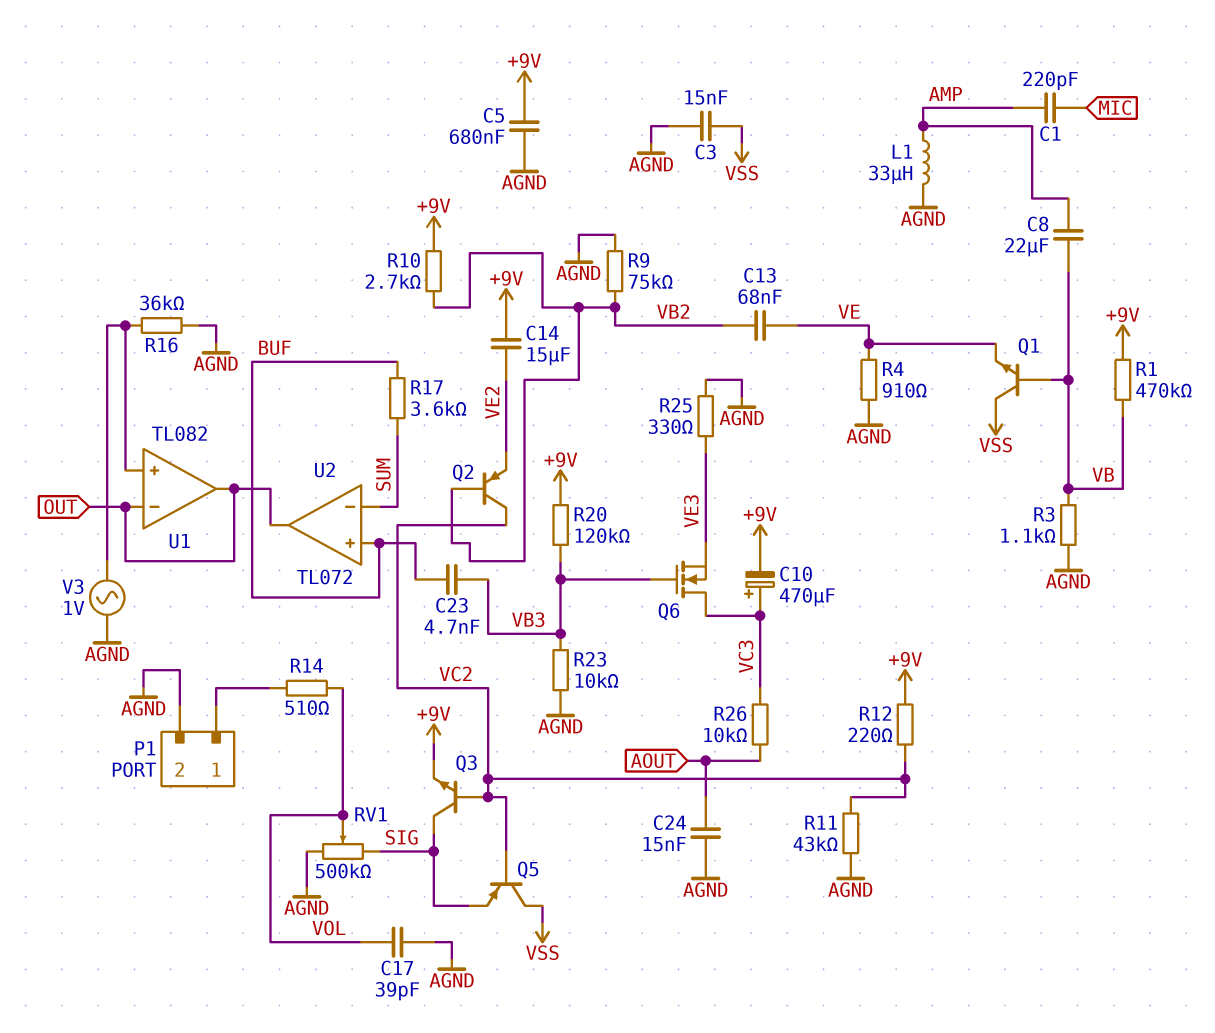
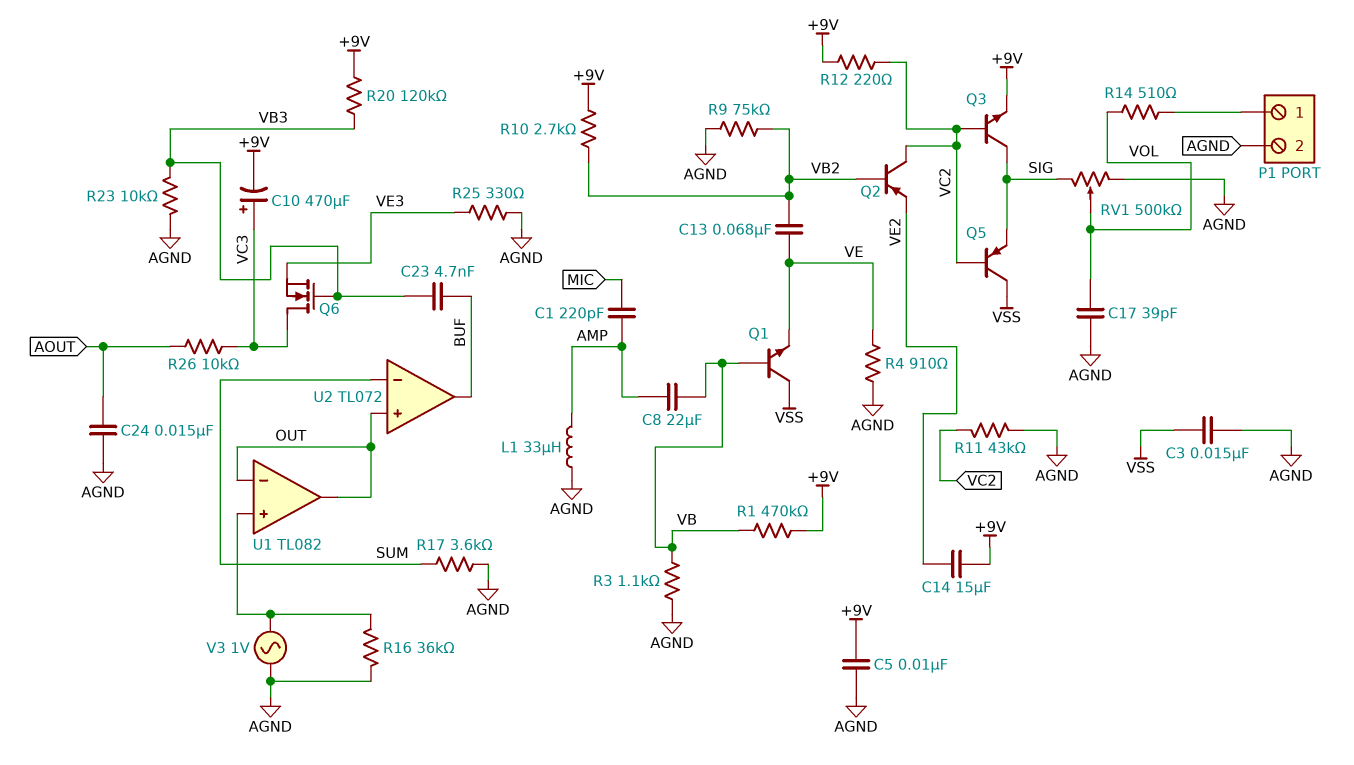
C5: 680nF (+9V, AGND) -> 10nF (+9V, AGND)
R17: 3.6k (BUF, SUM) -> 3.6k (AGND, SUM)
U2 pin in+: BUF -> OUT
U2 pin out: OUT -> BUF

